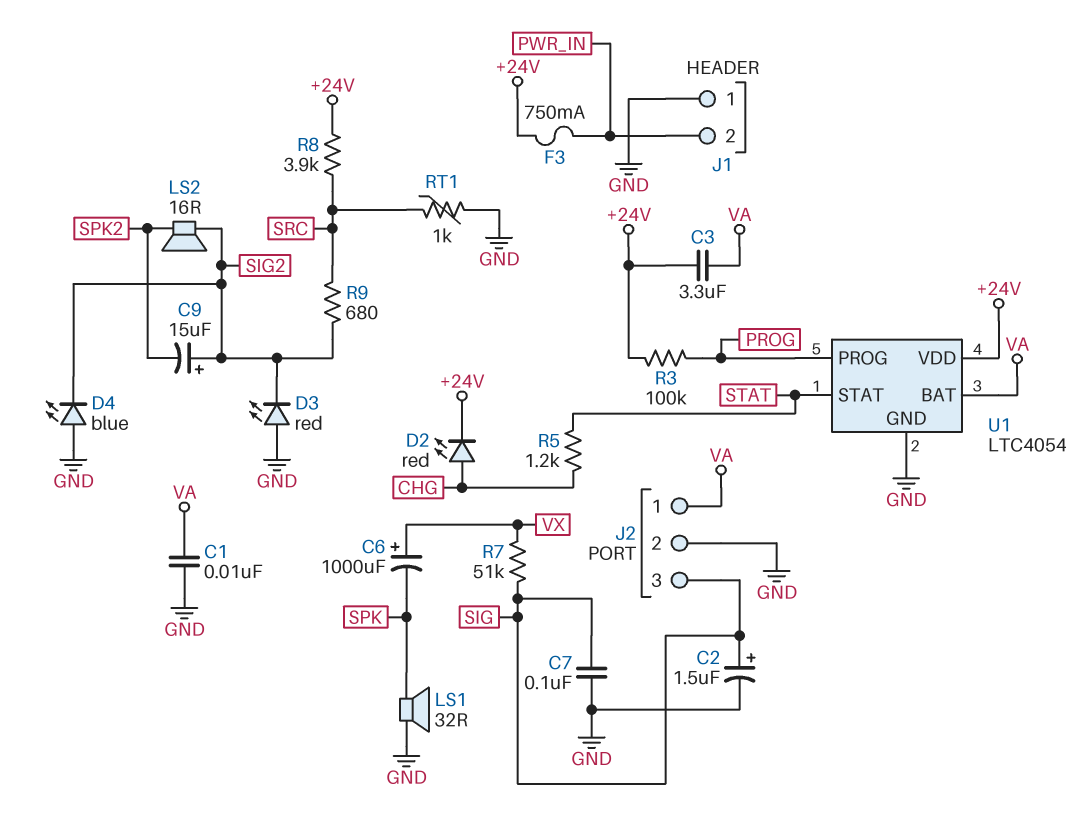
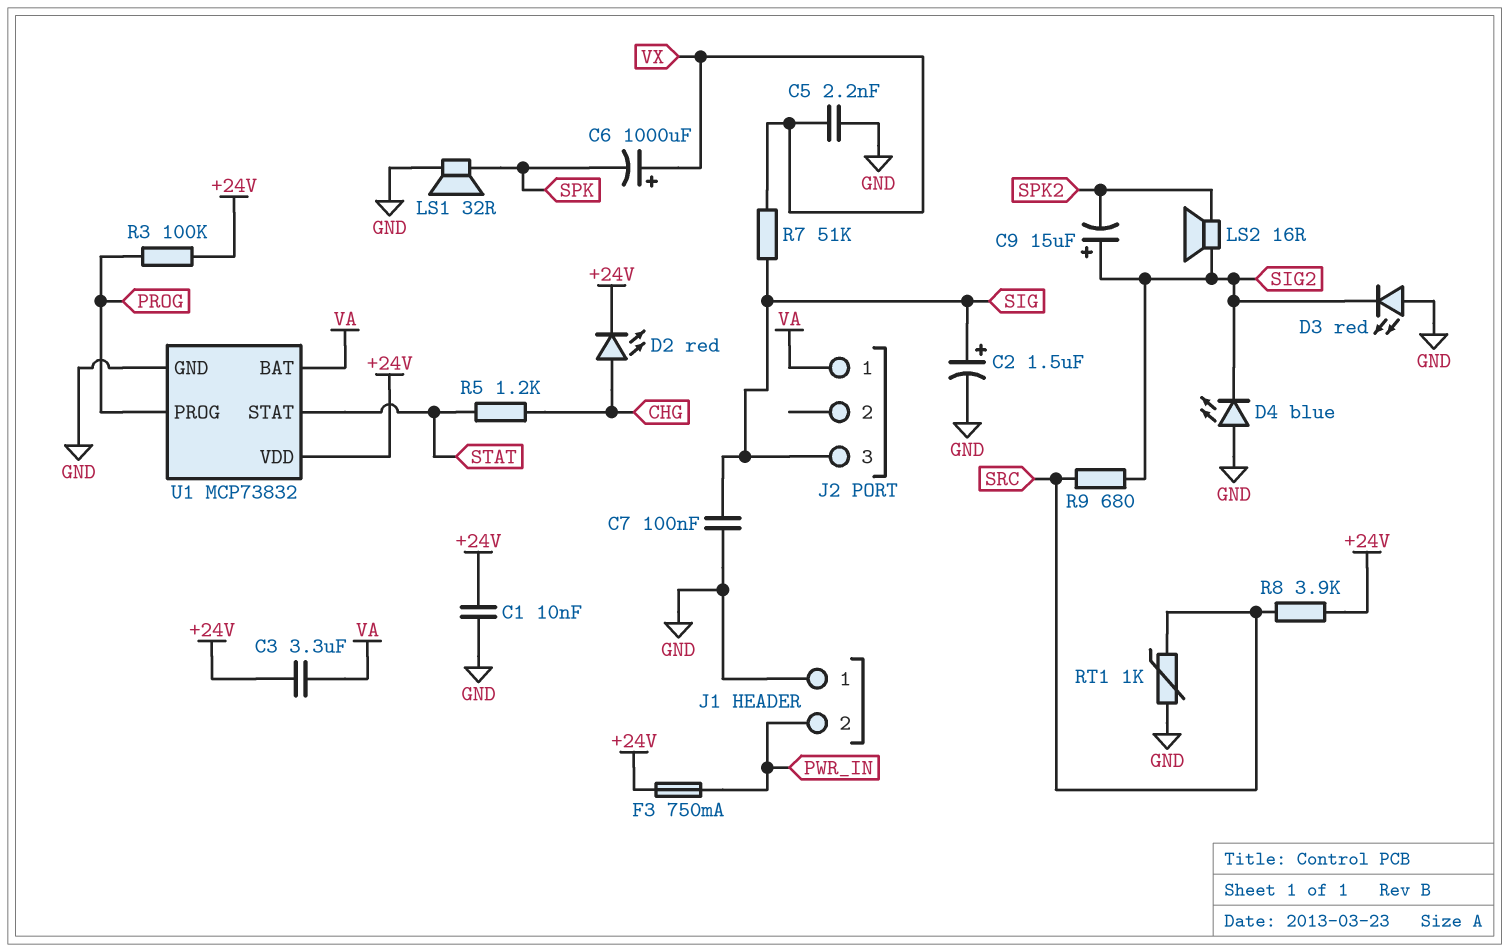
C1: 10nF (GND, VA) -> 10nF (+24V, GND)
C5: none -> 2.2nF (GND, VX)
J2 pin 2: GND -> none
U1: LTC4054 -> MCP73832

